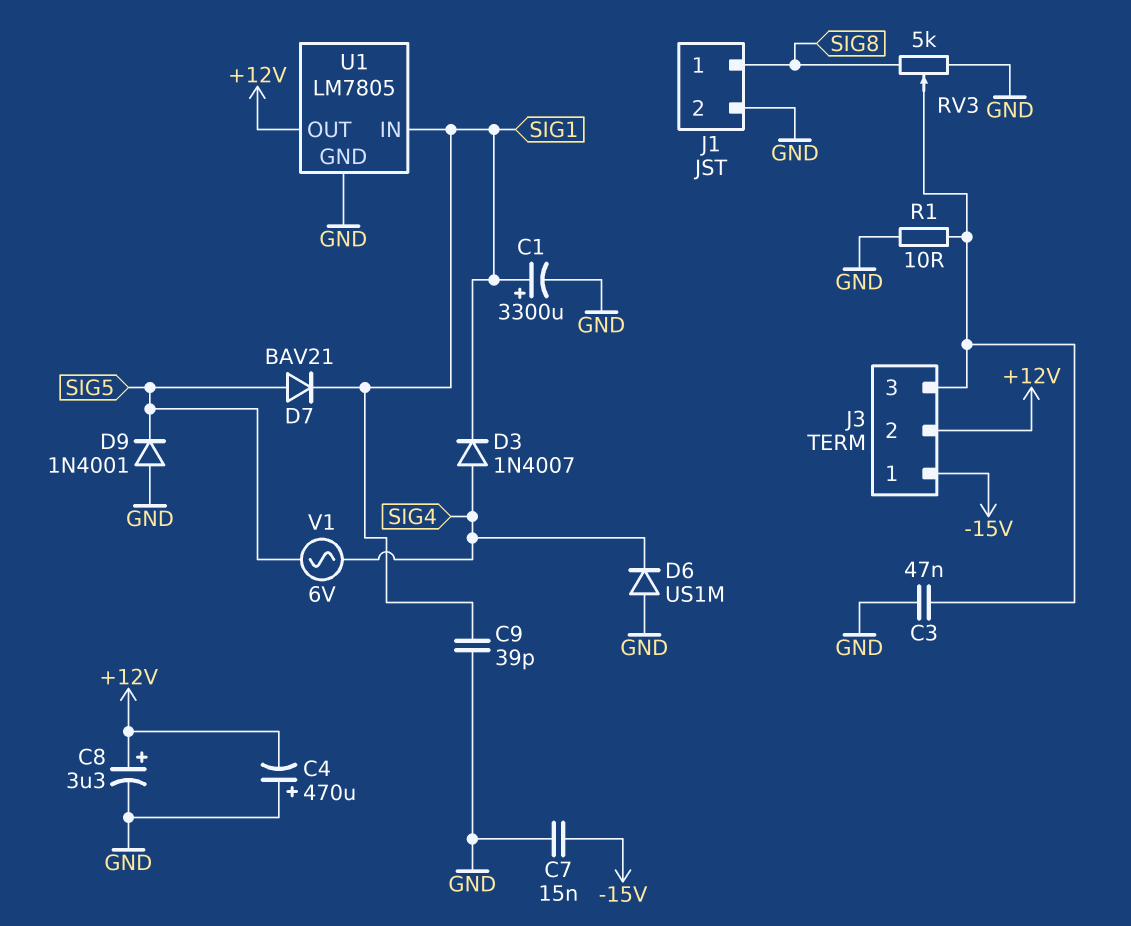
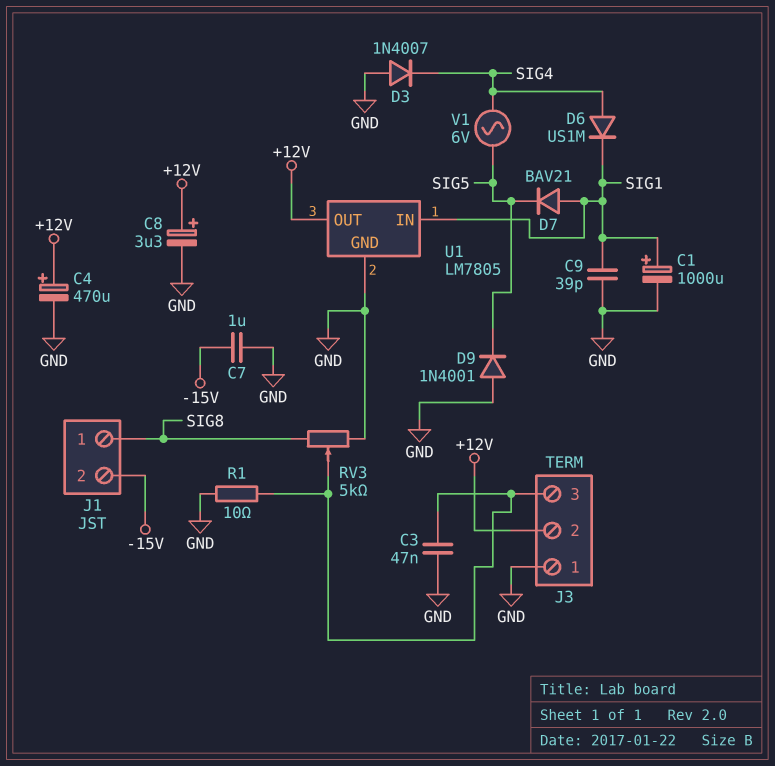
C1: 3300uF (plus SIG1, minus GND) -> 1000uF (plus SIG1, minus GND)
C4: 470uF (plus GND, minus +12V) -> 470uF (plus +12V, minus GND)
C7: 15nF (-15V, GND) -> 1uF (-15V, GND)
D3: diode 1N4007 (A SIG4, K SIG1) -> diode 1N4007 (A GND, K SIG4)
D6: diode US1M (A GND, K SIG4) -> diode US1M (A SIG4, K SIG1)
D7: diode BAV21 (A SIG5, K SIG1) -> diode BAV21 (A SIG1, K SIG5)
J1 pin 2: GND -> -15V
J3 pin 1: -15V -> GND

